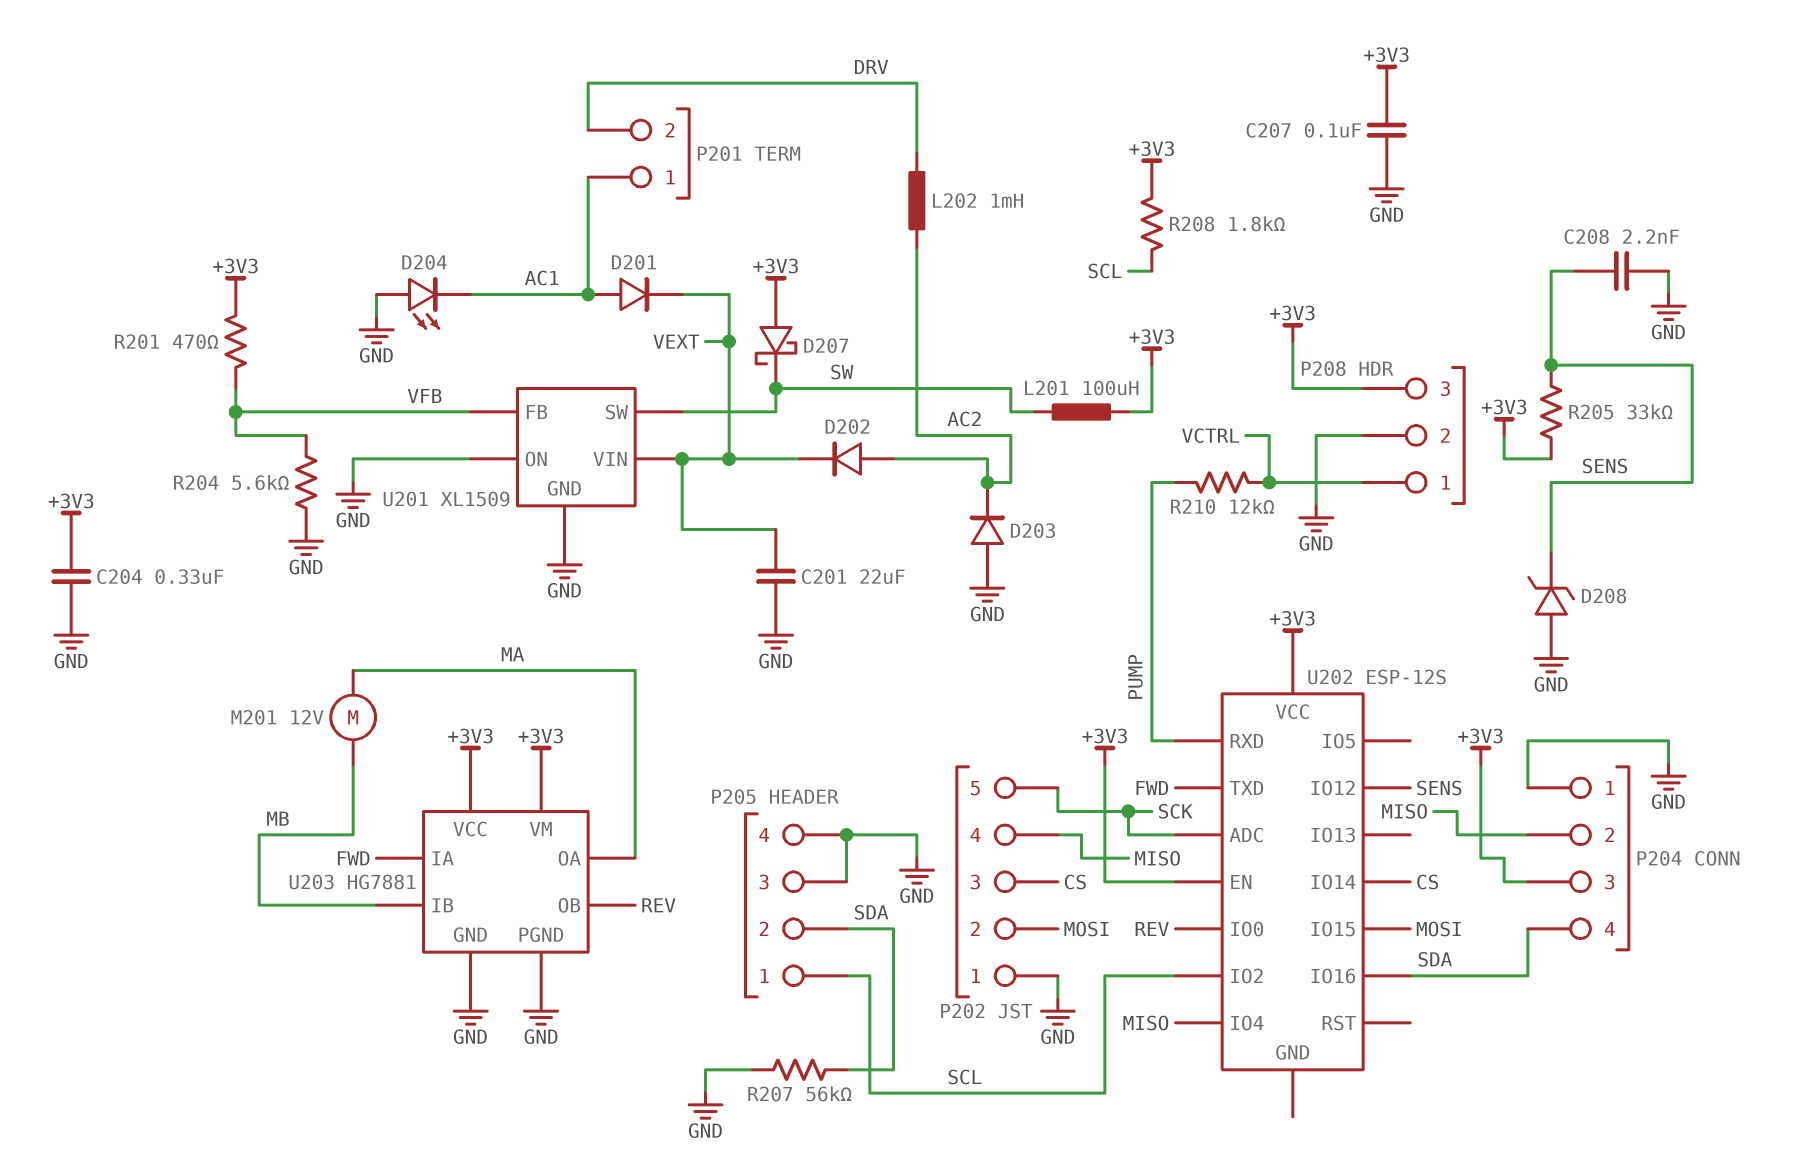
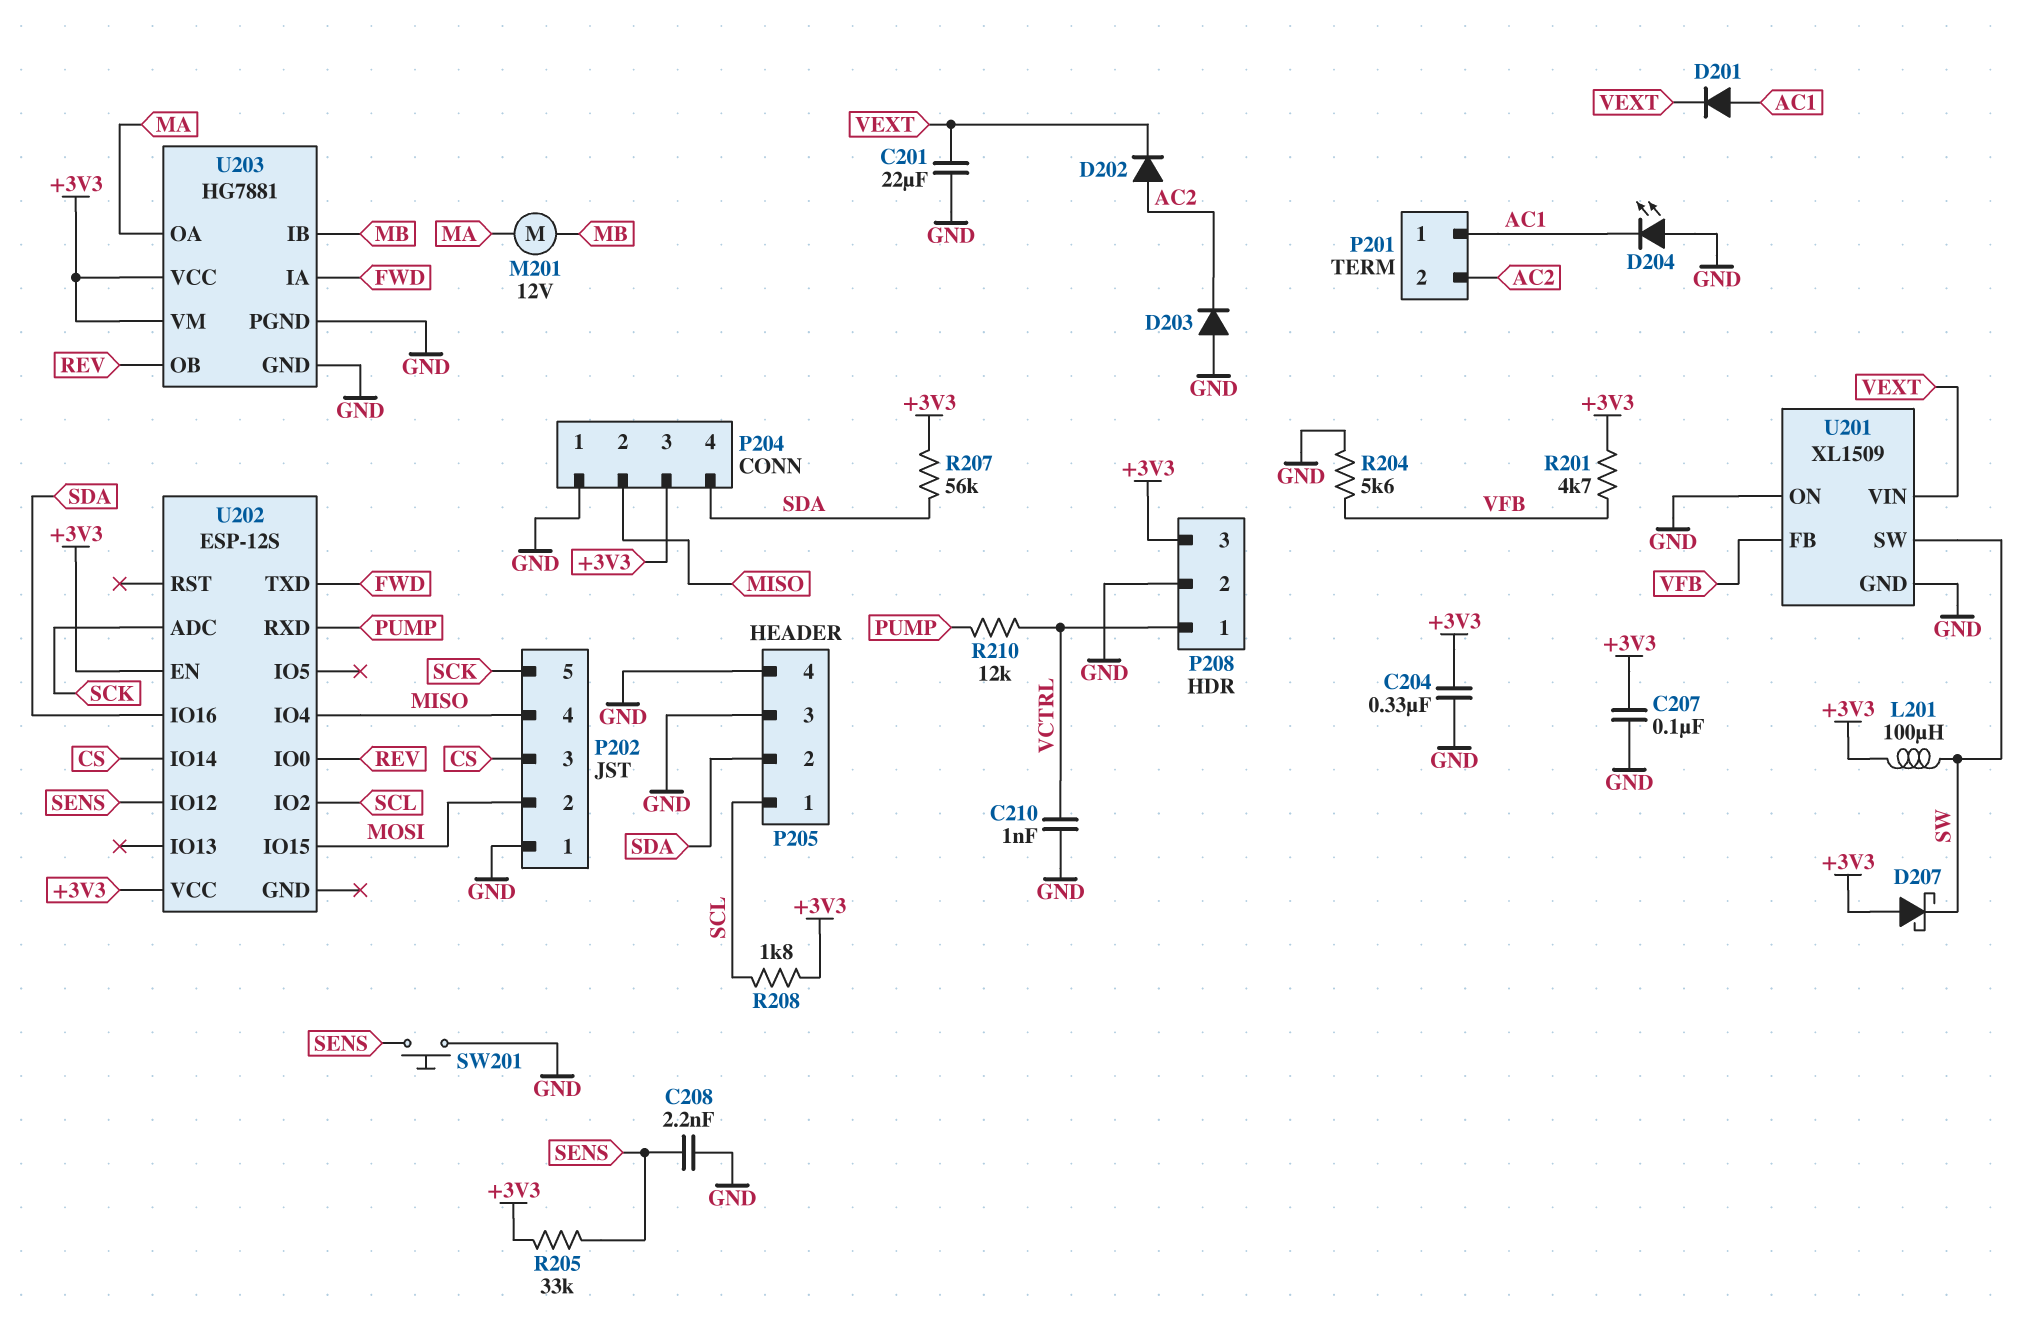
C210: none -> 1nF (GND, VCTRL)
D208: zener (A GND, K SENS) -> none
L202: 1mH (AC2, DRV) -> none
P201 pin 2: DRV -> AC2
R201: 470 (+3V3, VFB) -> 4.7k (+3V3, VFB)
R207: 56k (GND, SDA) -> 56k (+3V3, SDA)
SW201: none -> button (GND, SENS)

